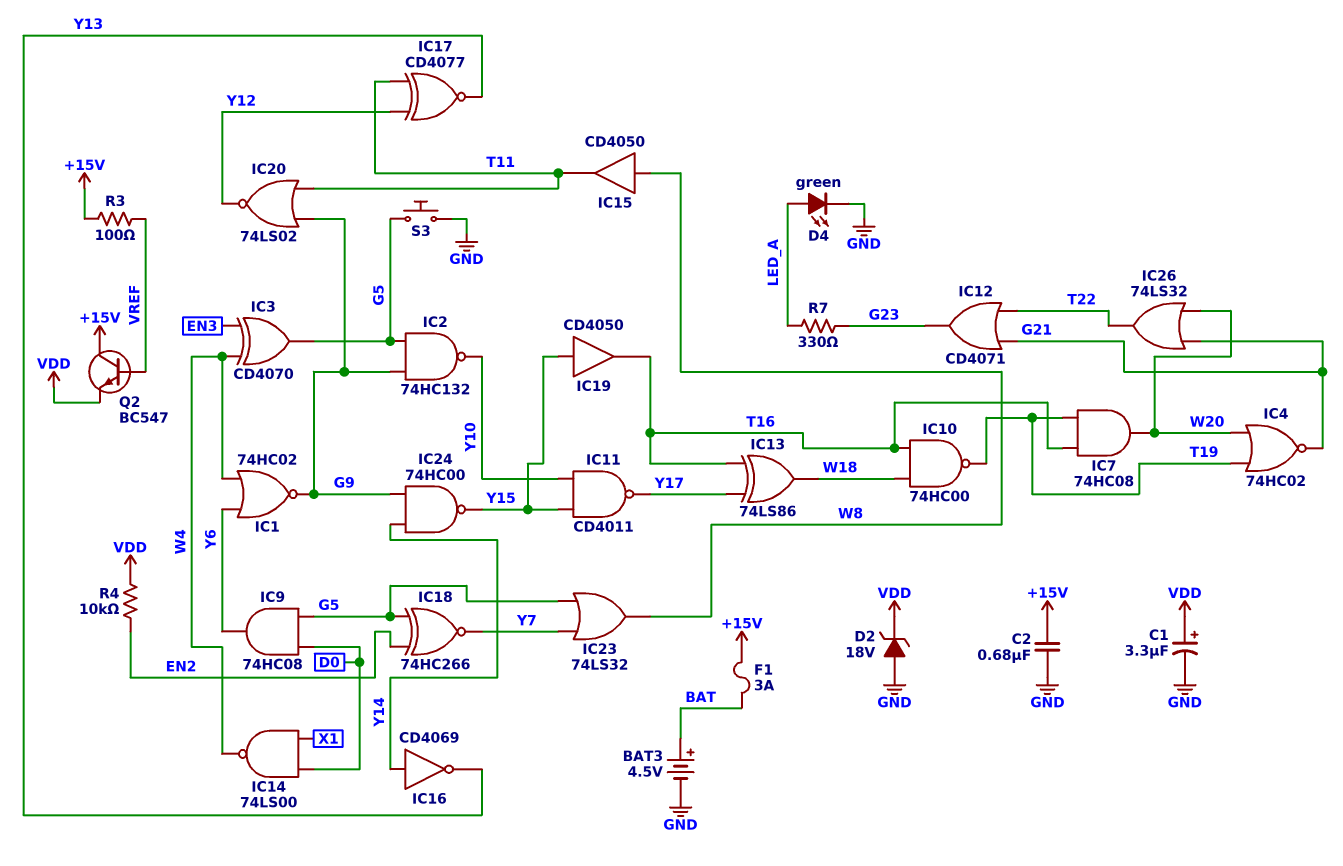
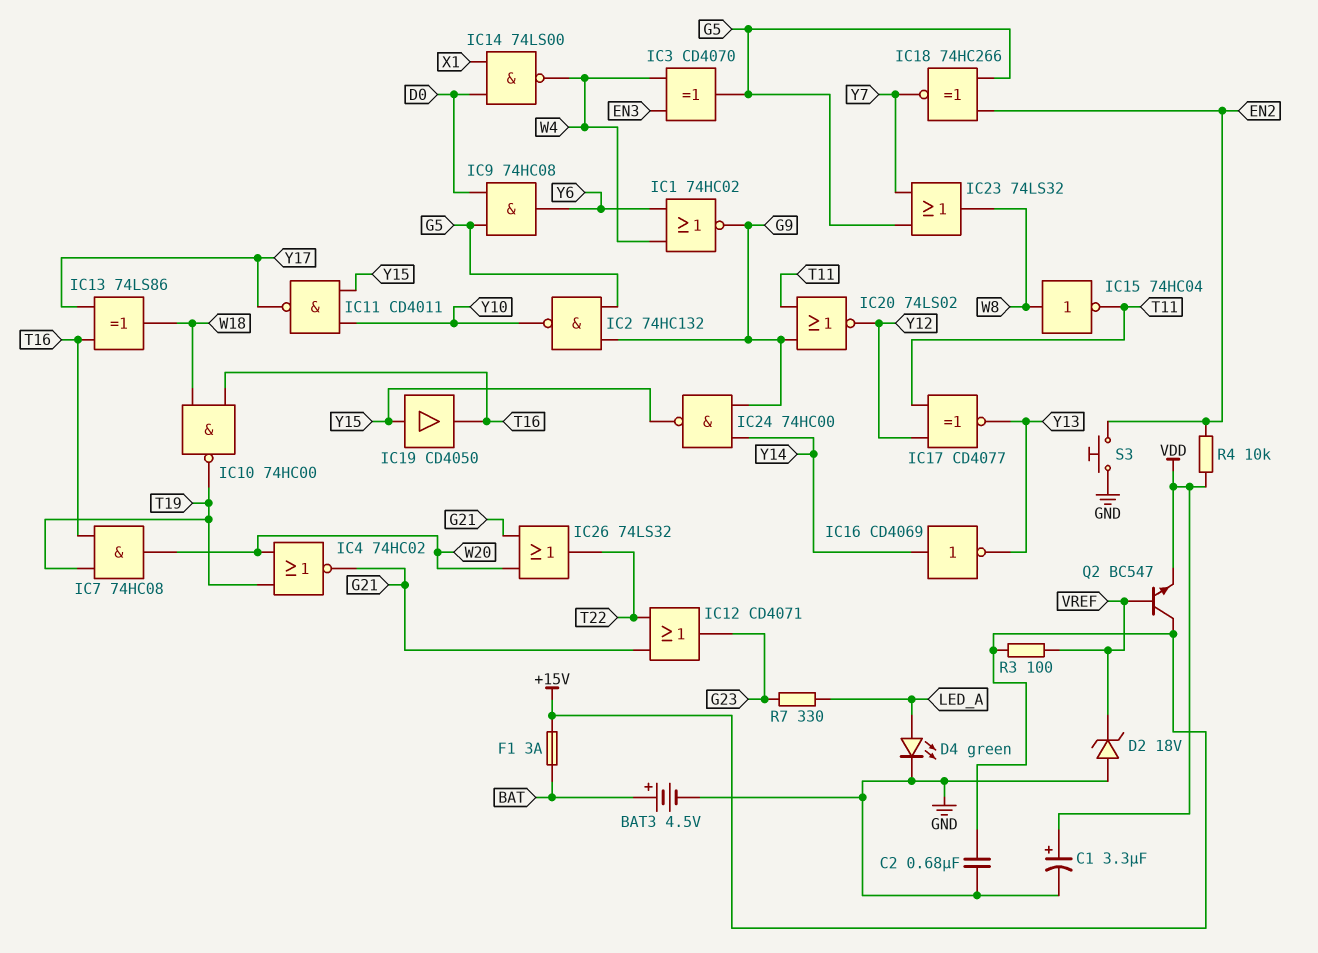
D2: zener 18V (A GND, K VDD) -> zener 18V (A GND, K VREF)
IC15: buffer CD4050 (in W8, out T11) -> NOT 74HC04 (in W8, out T11)
S3: button (G5, GND) -> button (EN2, GND)

